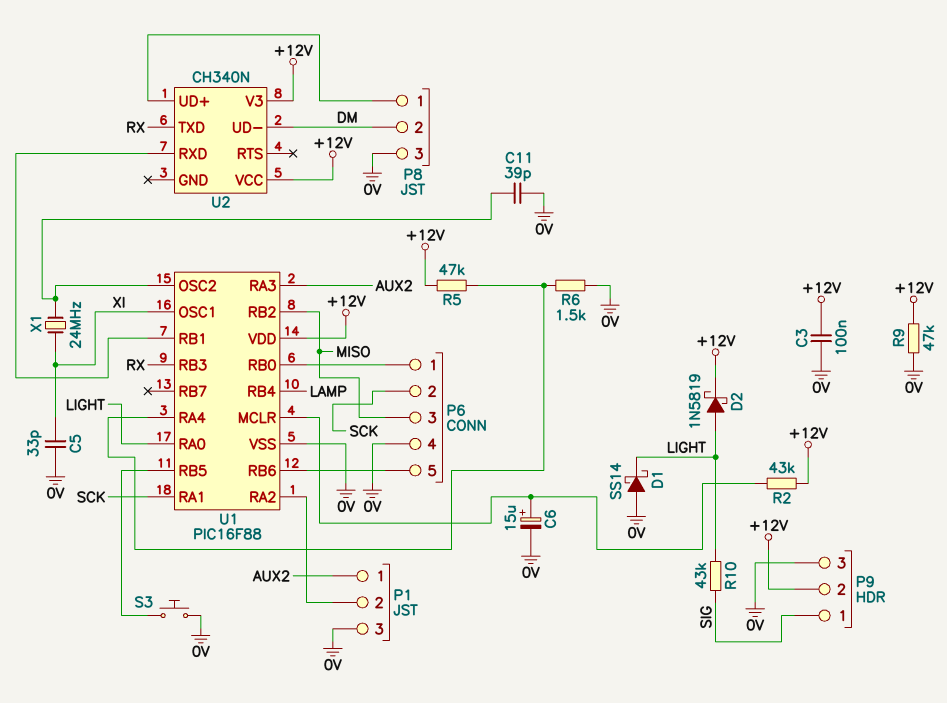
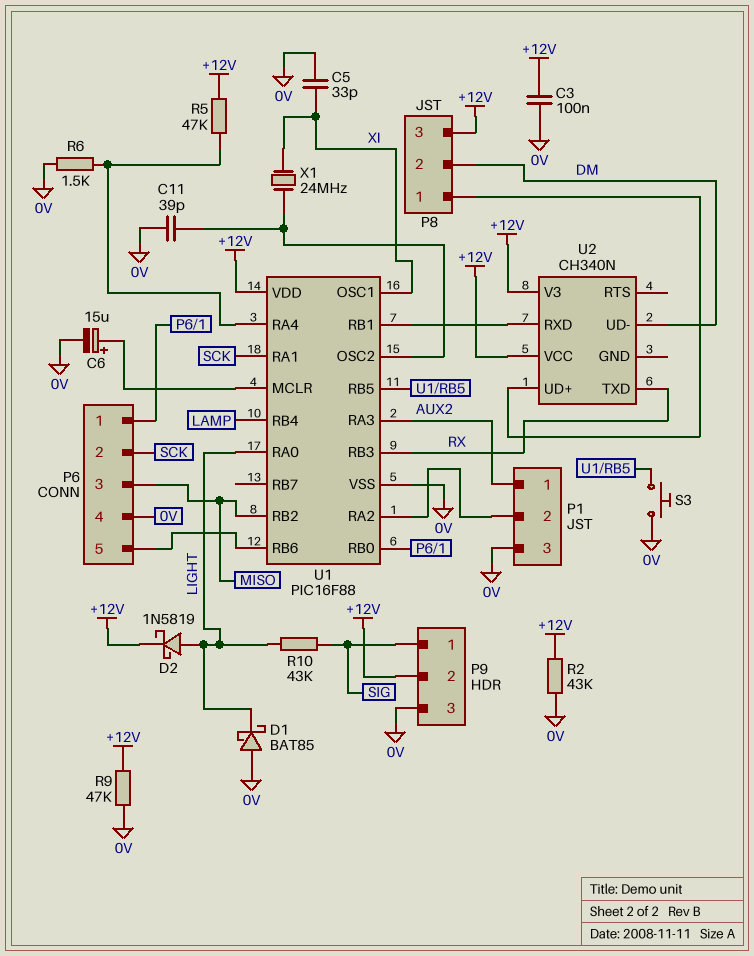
D1: schottky SS14 (A 0V, K LIGHT) -> schottky BAT85 (A 0V, K LIGHT)
P8 pin 3: 0V -> +12V
R2: 43k (+12V, U1/MCLR) -> 43k (+12V, 0V)

